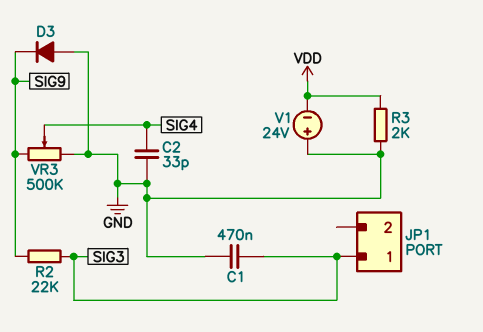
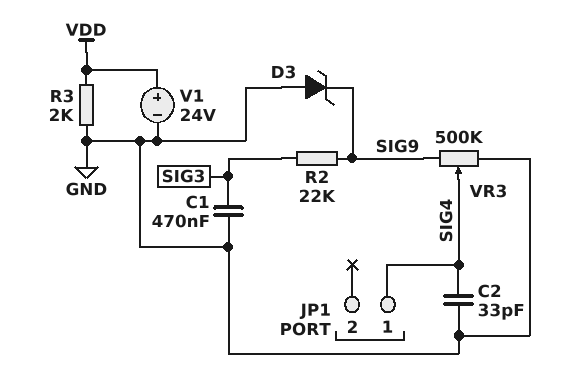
D3: diode (A GND, K SIG9) -> zener (A GND, K SIG9)
JP1 pin 1: SIG3 -> SIG4
V1: 24V (plus GND, minus VDD) -> 24V (plus VDD, minus GND)

